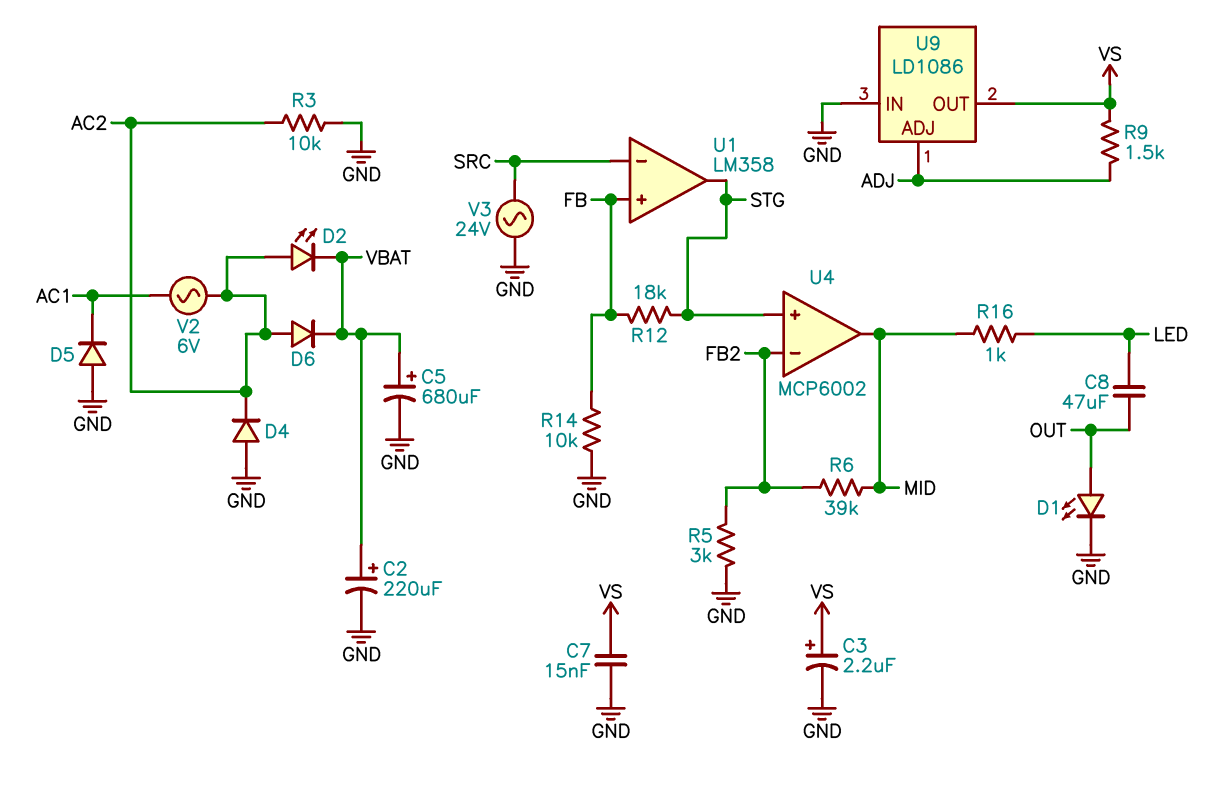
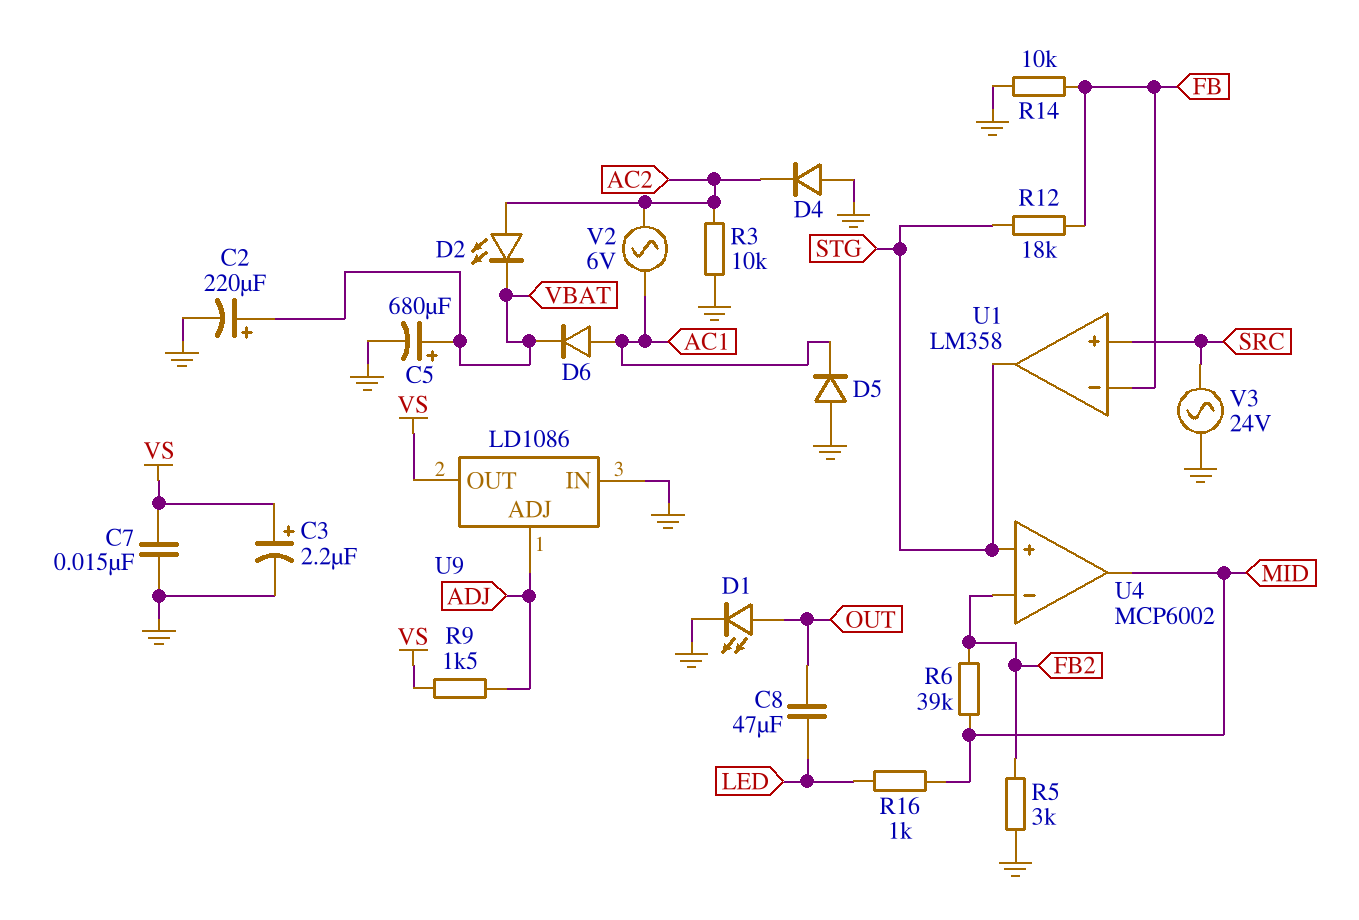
D6: diode (A AC2, K VBAT) -> diode (A AC1, K VBAT)
U1 pin in+: FB -> SRC
U1 pin in-: SRC -> FB

